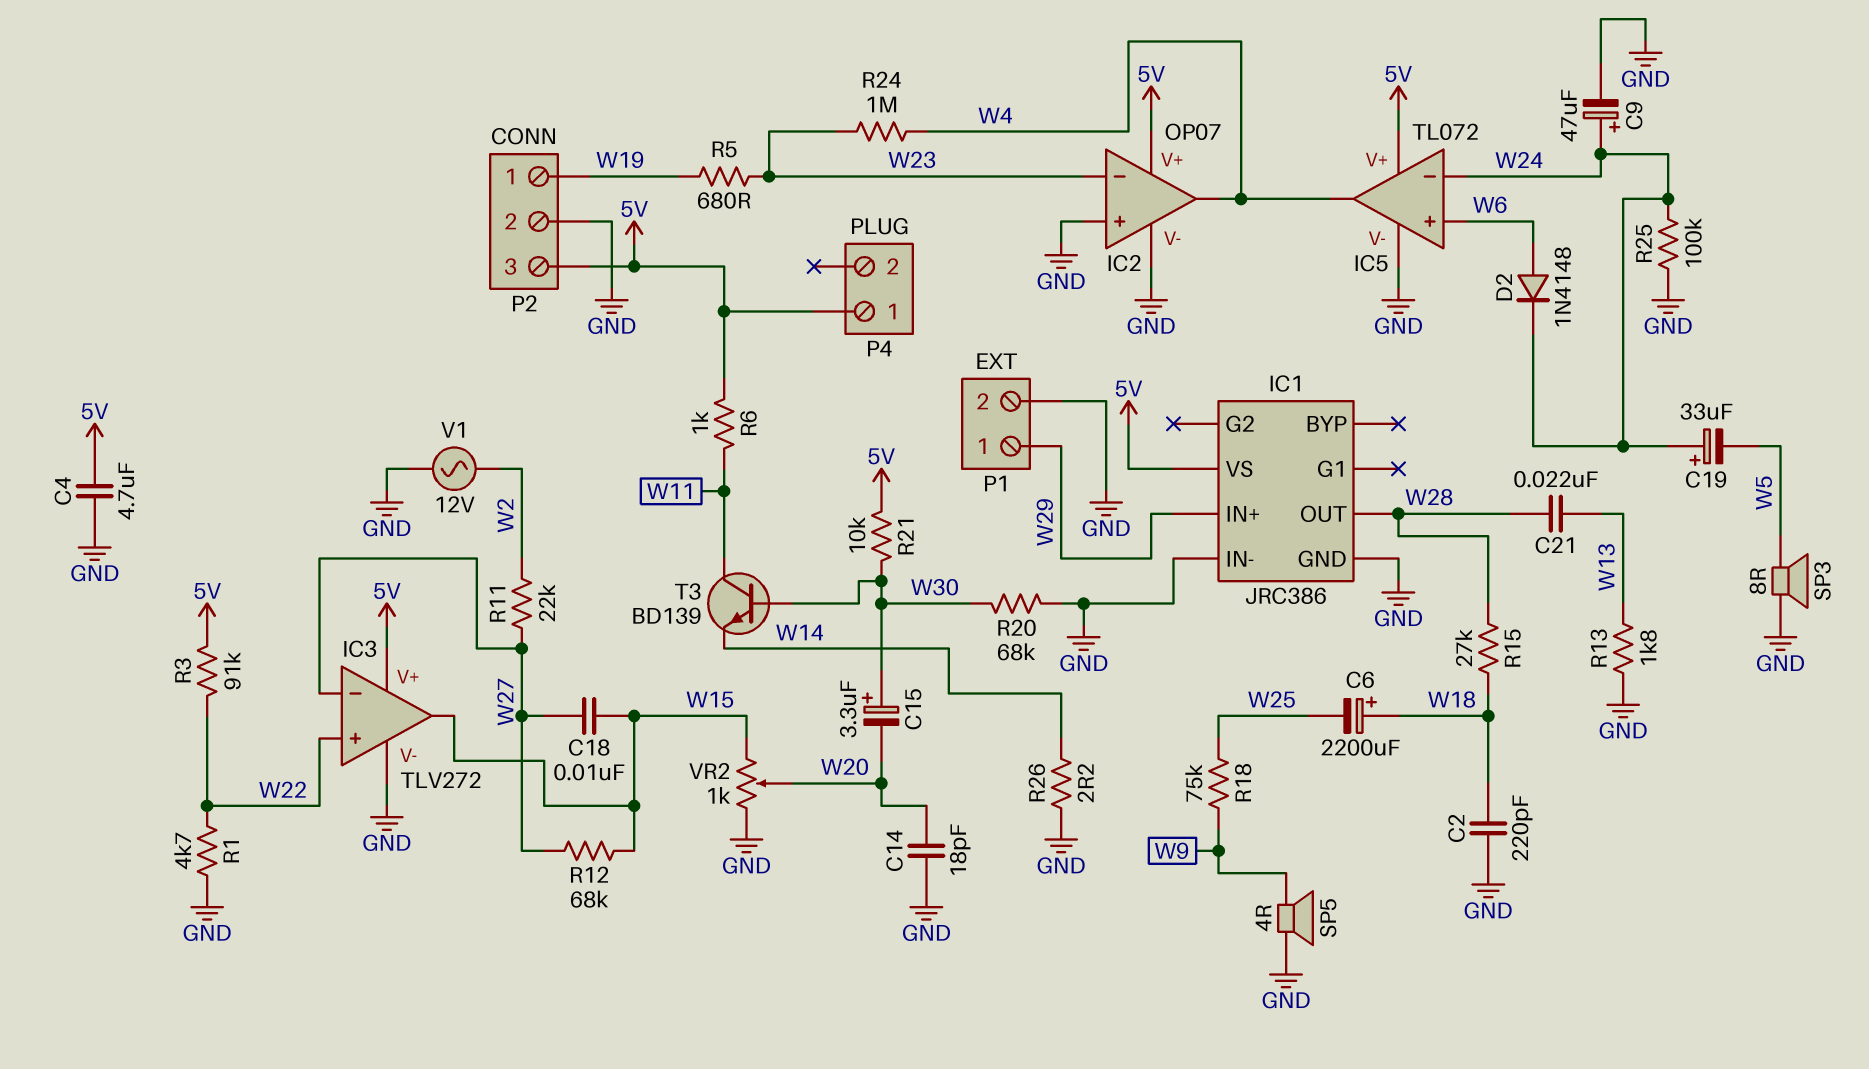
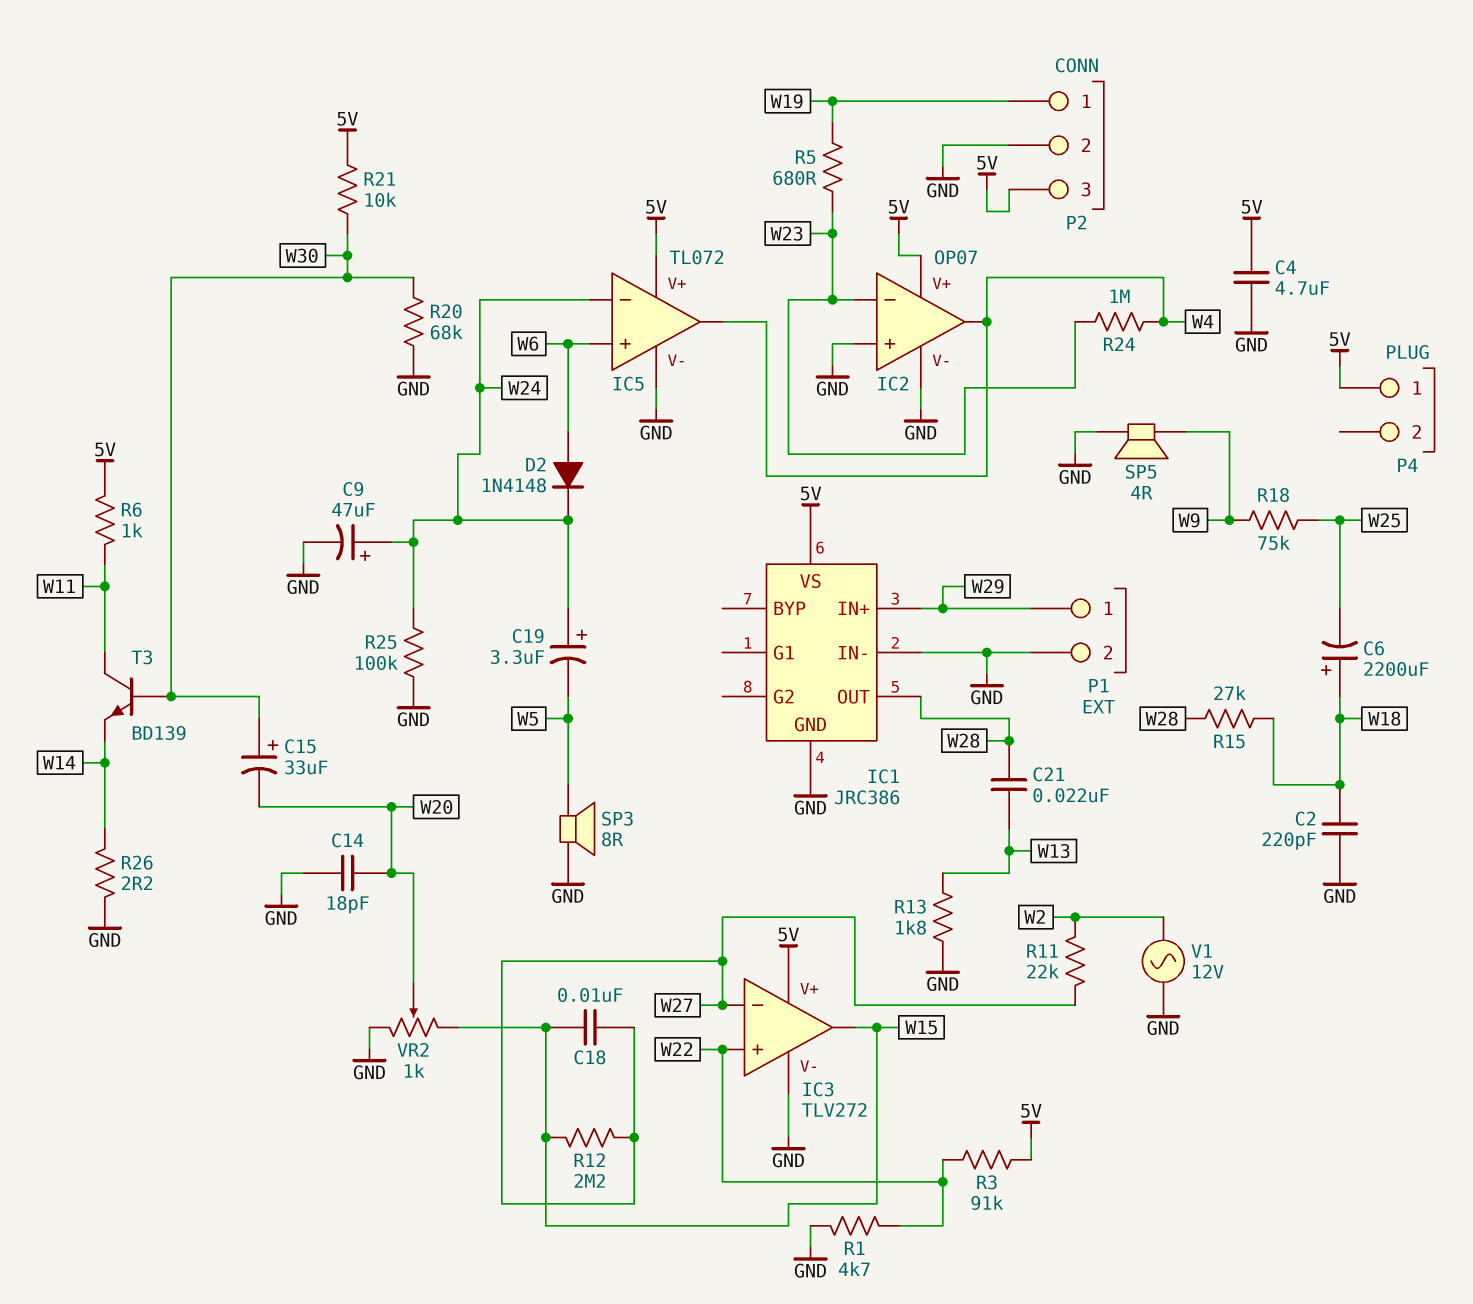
C15: 3.3uF (plus W30, minus W20) -> 33uF (plus W30, minus W20)
C19: 33uF (plus W24, minus W5) -> 3.3uF (plus W24, minus W5)
R12: 68k (W15, W27) -> 2.2M (W15, W27)

